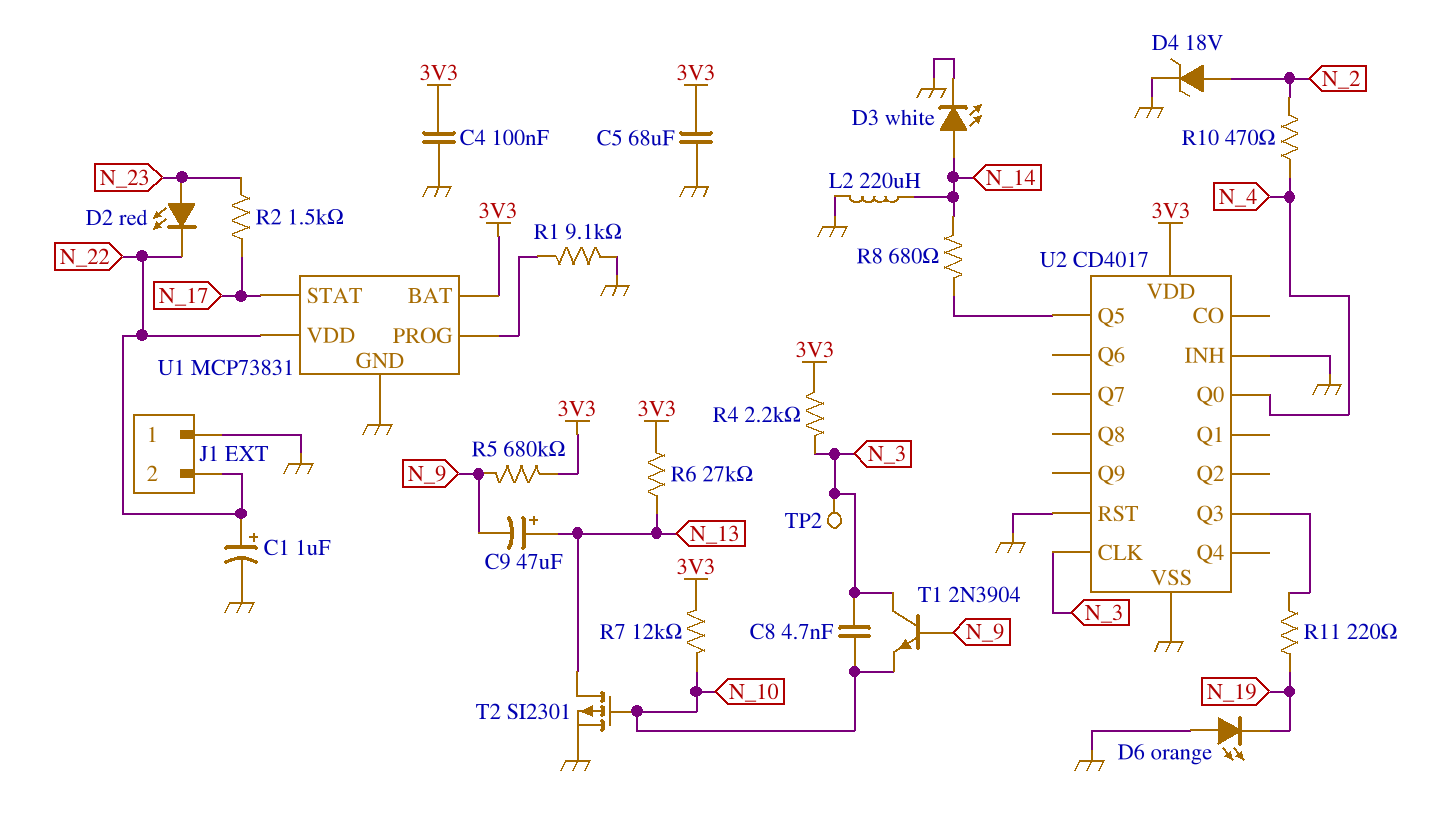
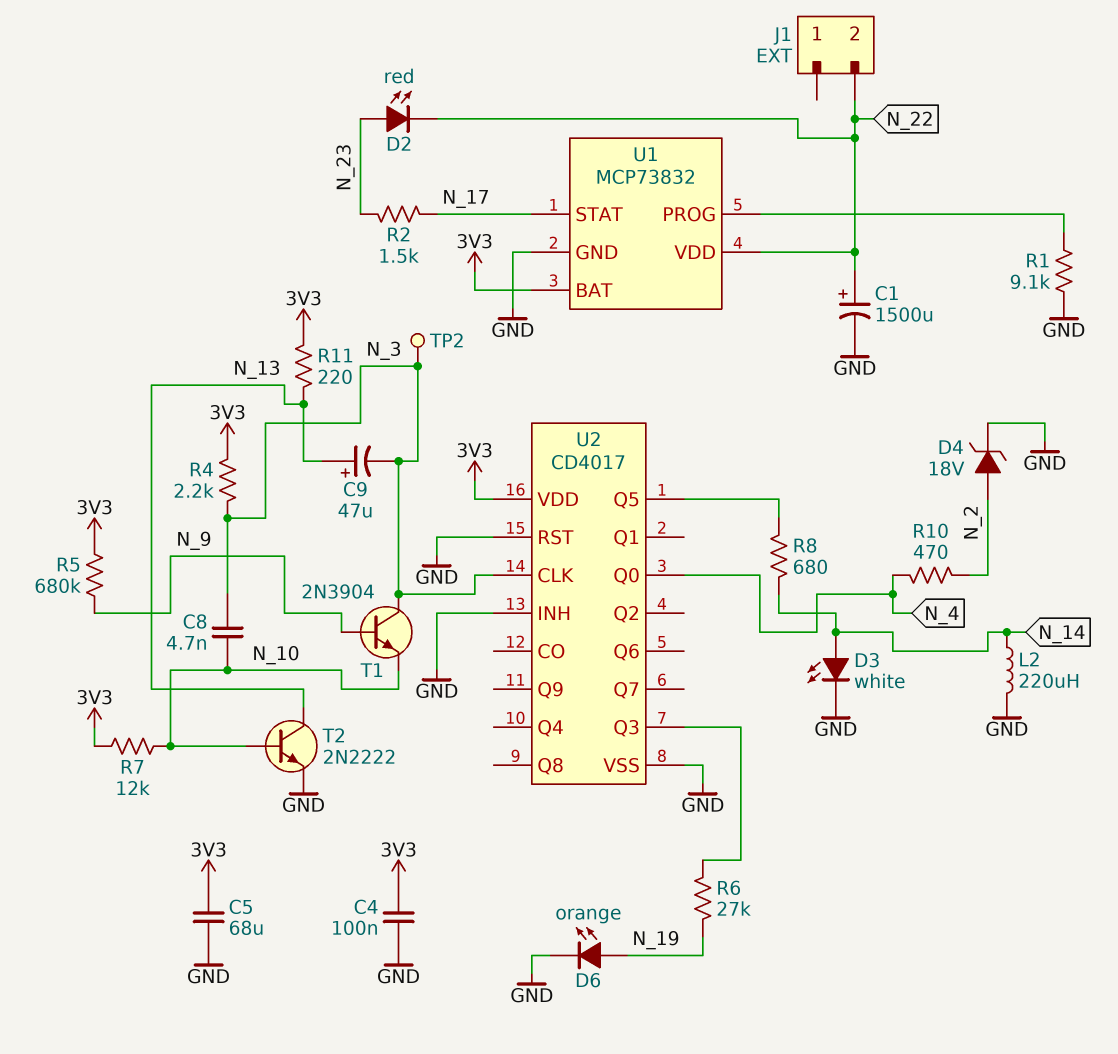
C1: 1uF (plus N_22, minus GND) -> 1500uF (plus N_22, minus GND)
C9: 47uF (plus N_13, minus N_9) -> 47uF (plus N_13, minus N_3)
D6: LED orange (A GND, K N_19) -> LED orange (A N_19, K GND)
J1 pin 1: GND -> none
R6: 27k (3V3, N_13) -> 27k (N_19, U2/Q3)
R11: 220 (N_19, U2/Q3) -> 220 (3V3, N_13)
T2: PMOS SI2301 (G N_10, D N_13, S GND) -> NPN 2N2222 (B N_10, C N_13, E GND)
U1: MCP73831 -> MCP73832

